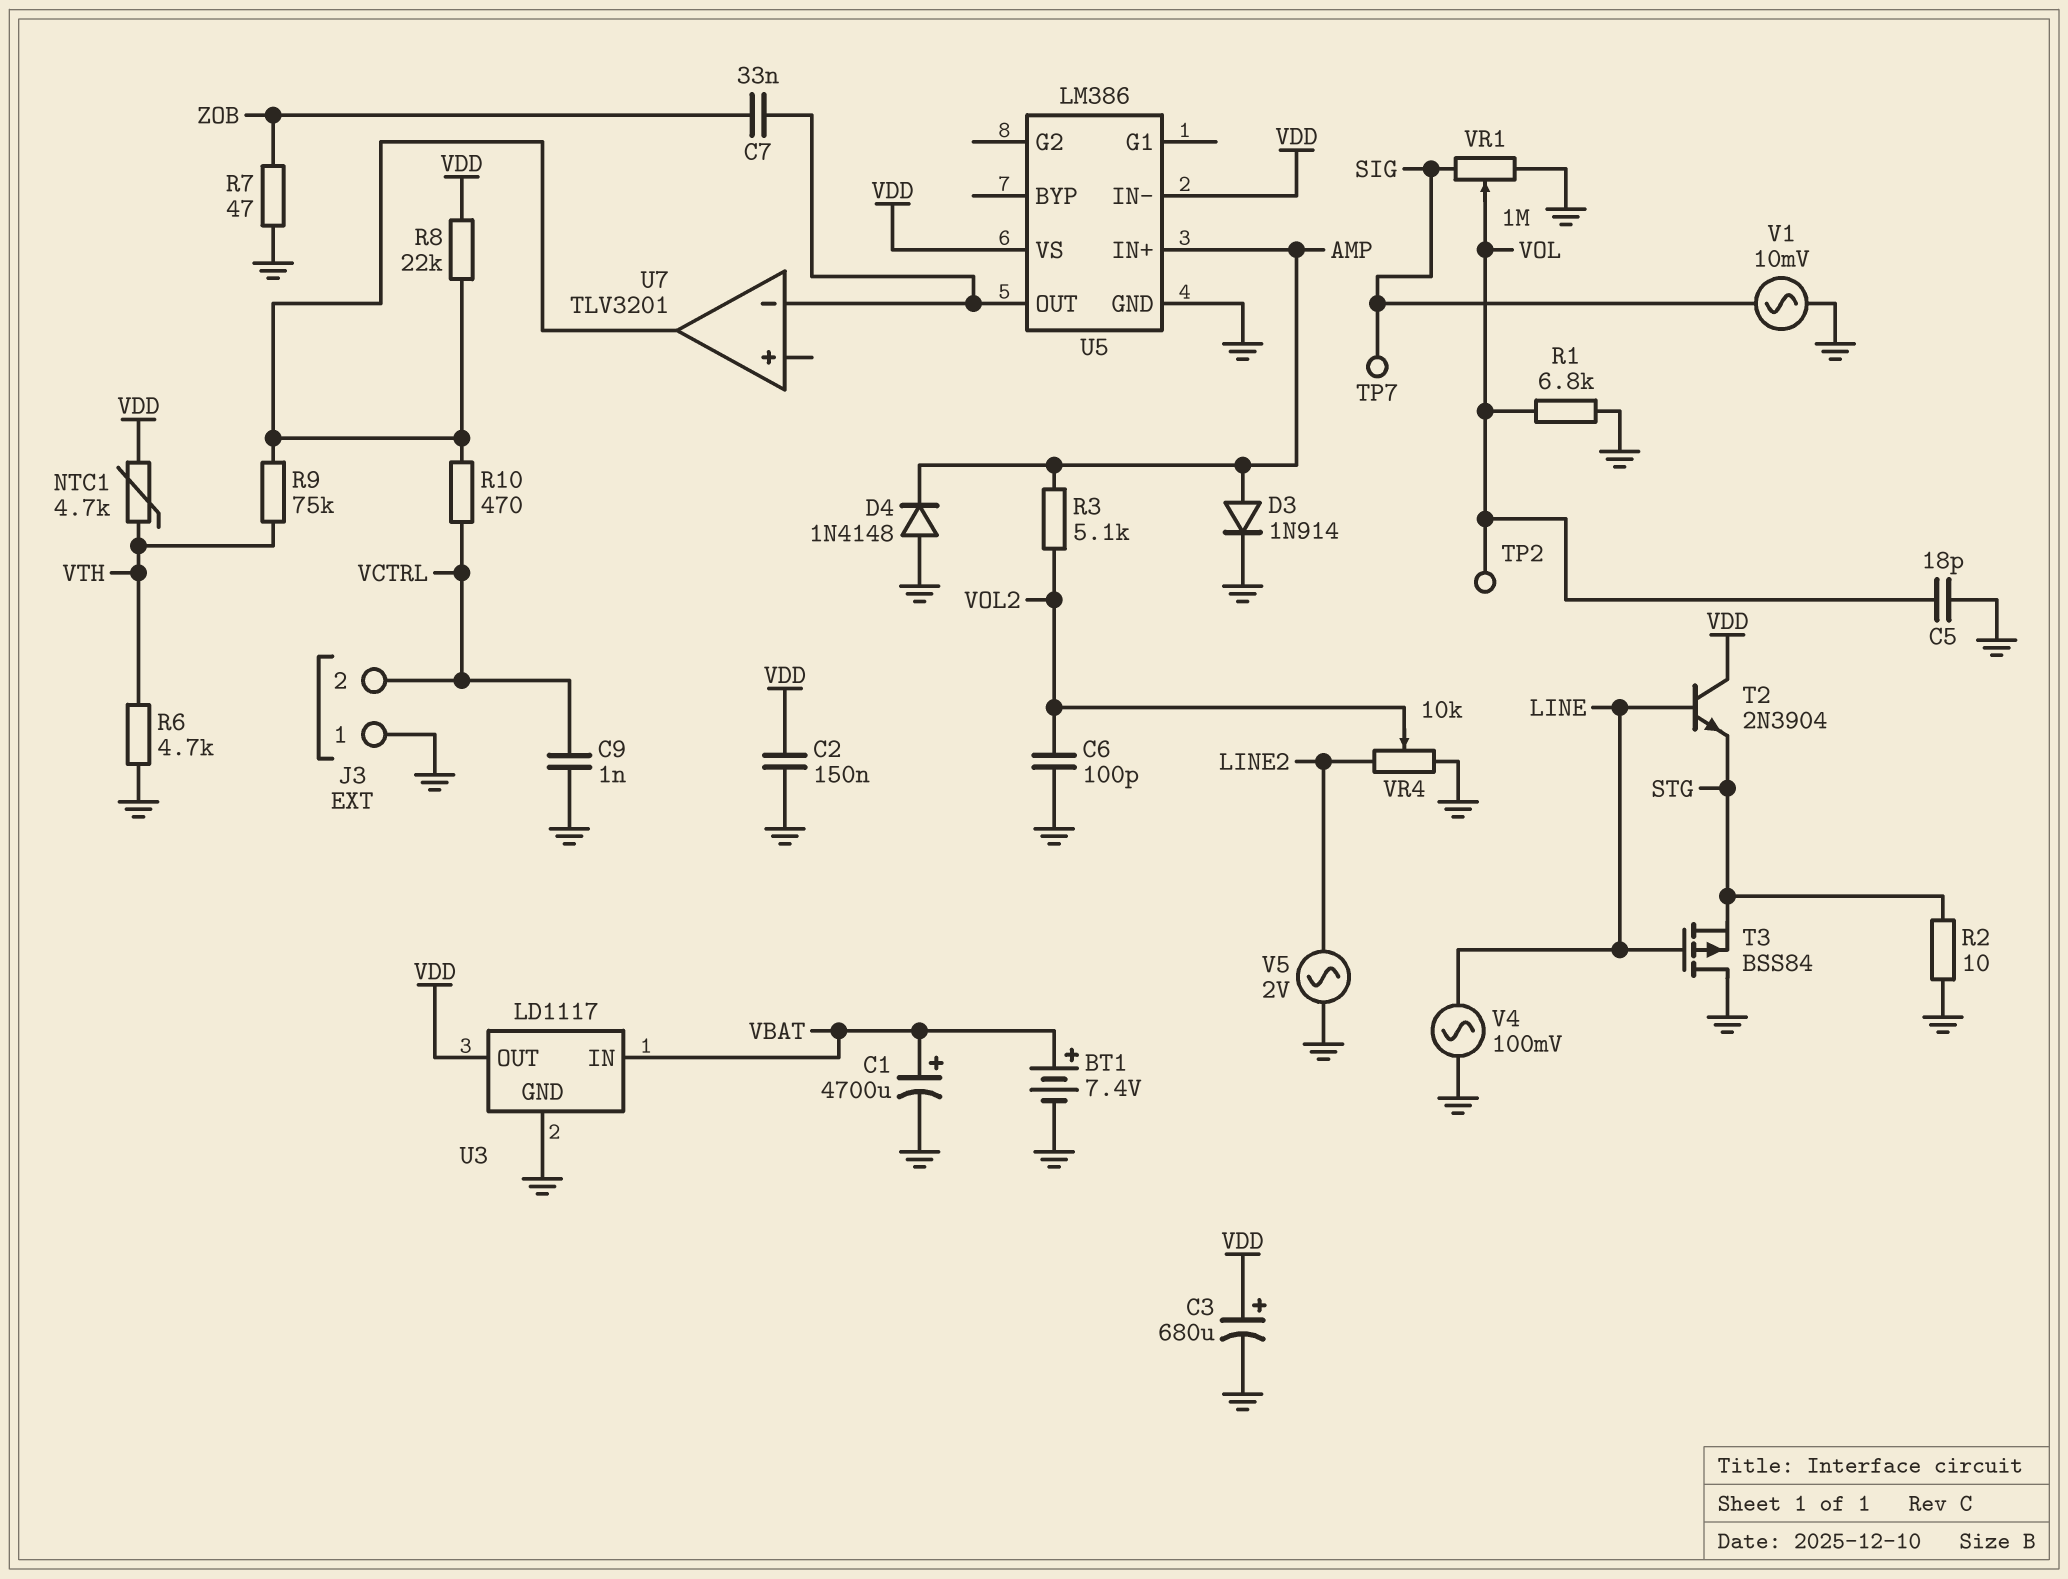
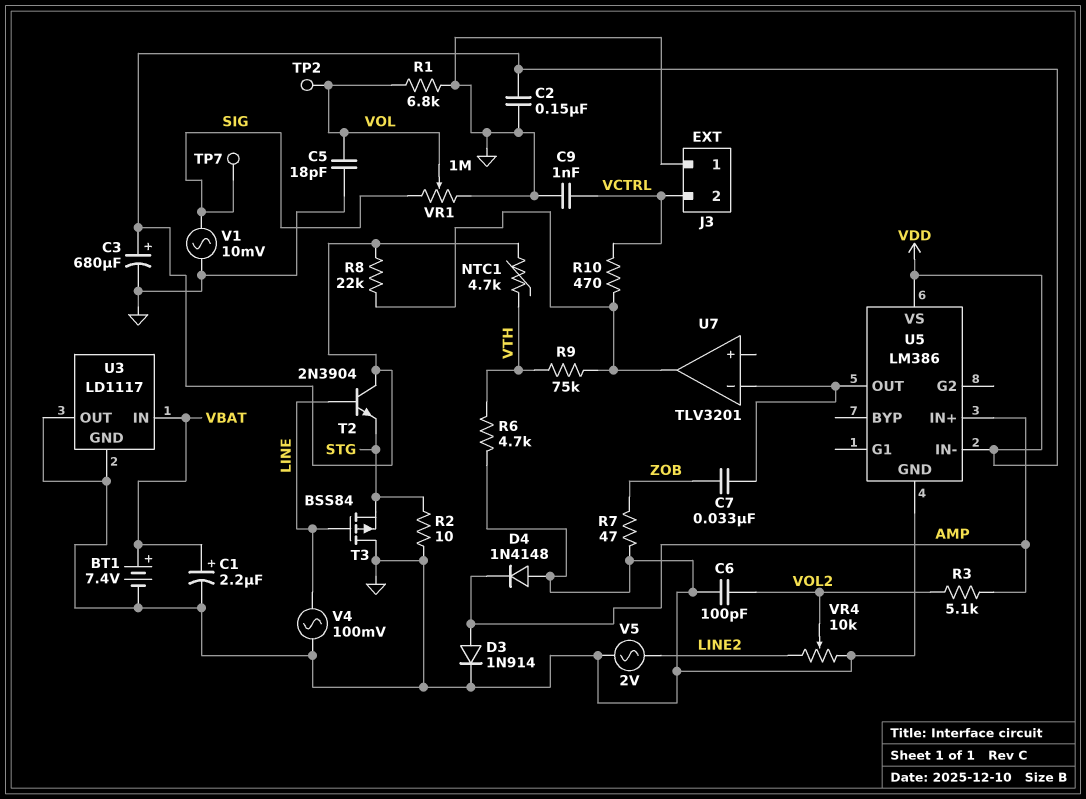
C1: 4700uF (plus VBAT, minus GND) -> 2.2uF (plus VBAT, minus GND)
U3 pin OUT: VDD -> GND

